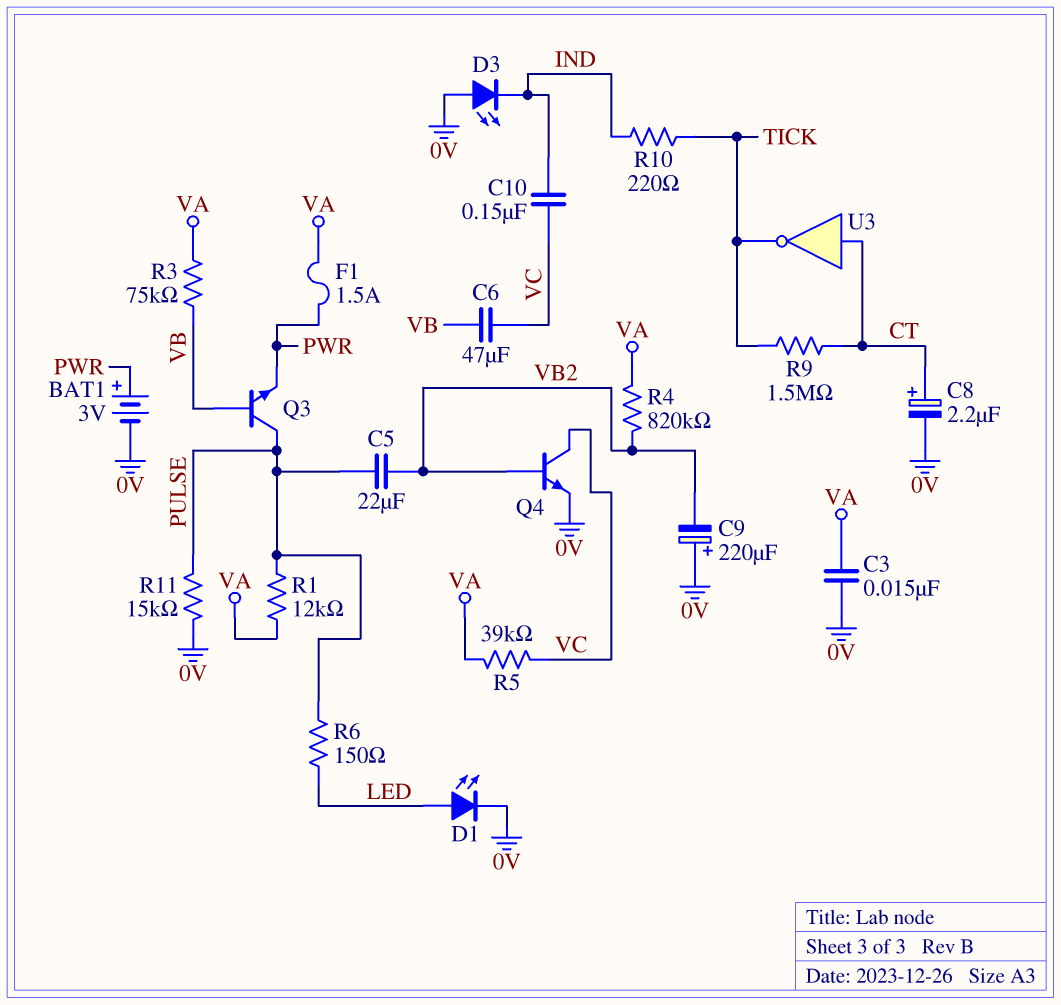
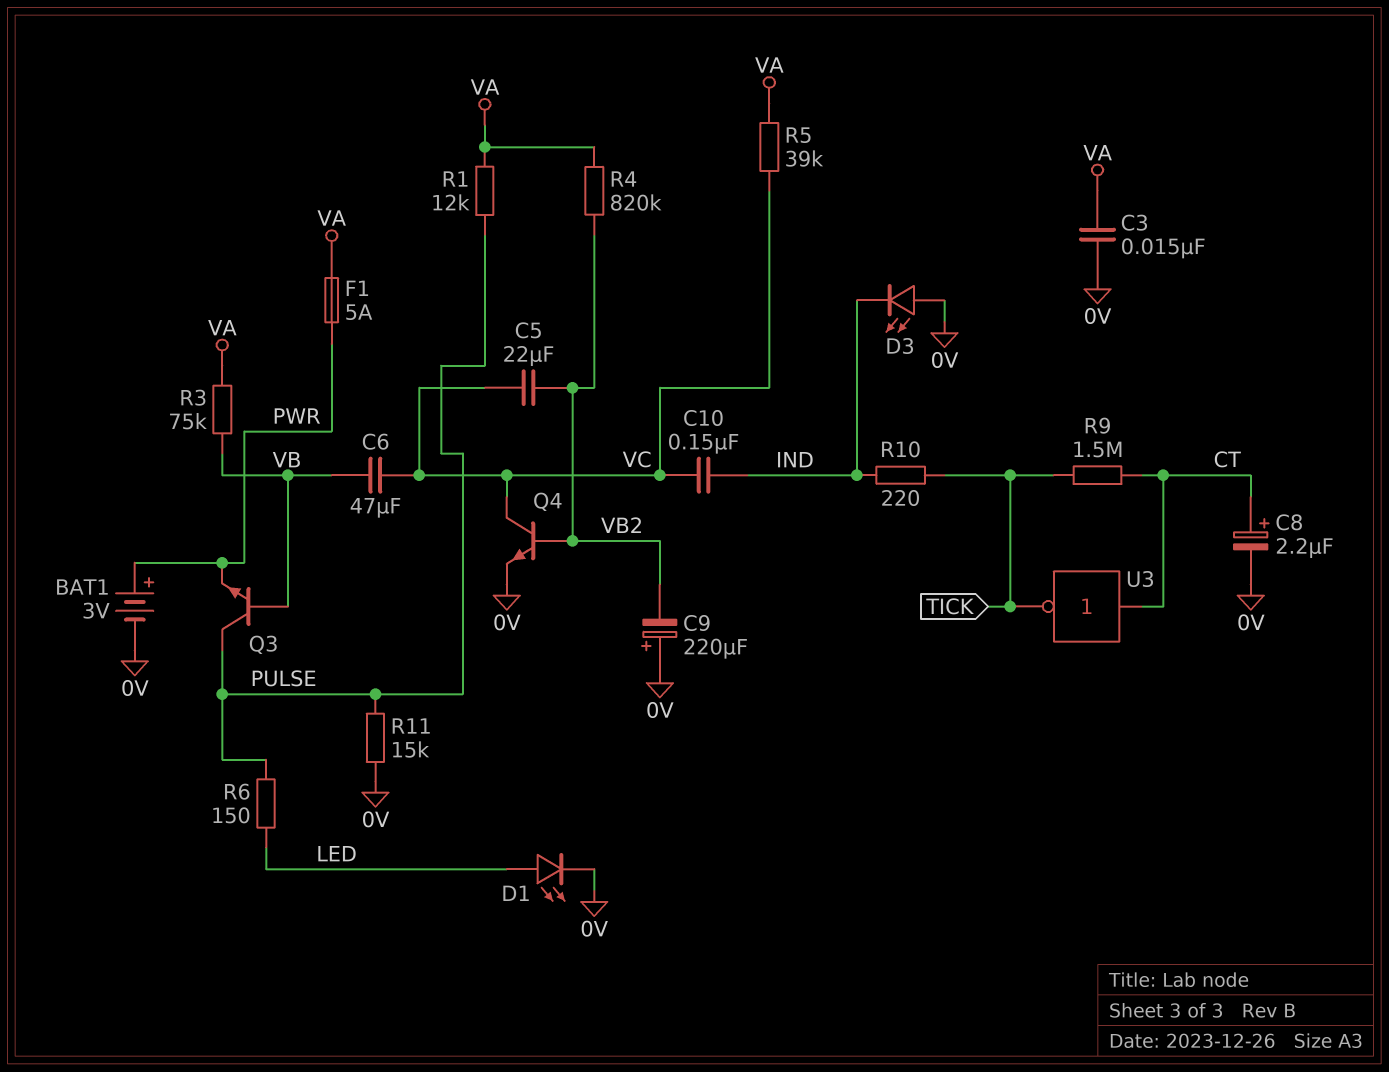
C5: 22uF (PULSE, VB2) -> 22uF (VB2, VC)
F1: 1.5A (PWR, VA) -> 5A (PWR, VA)

